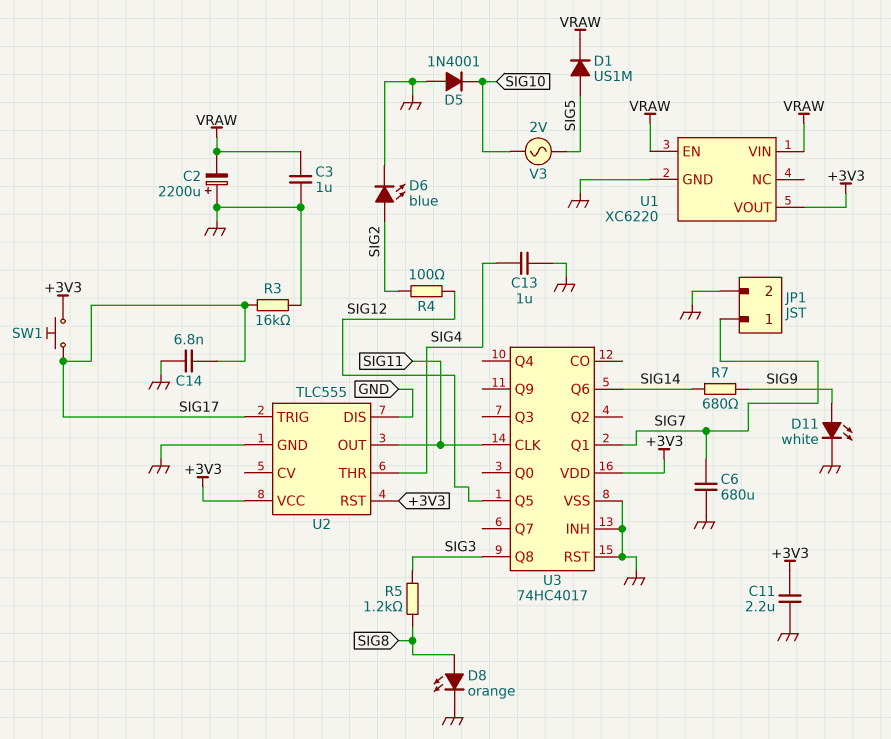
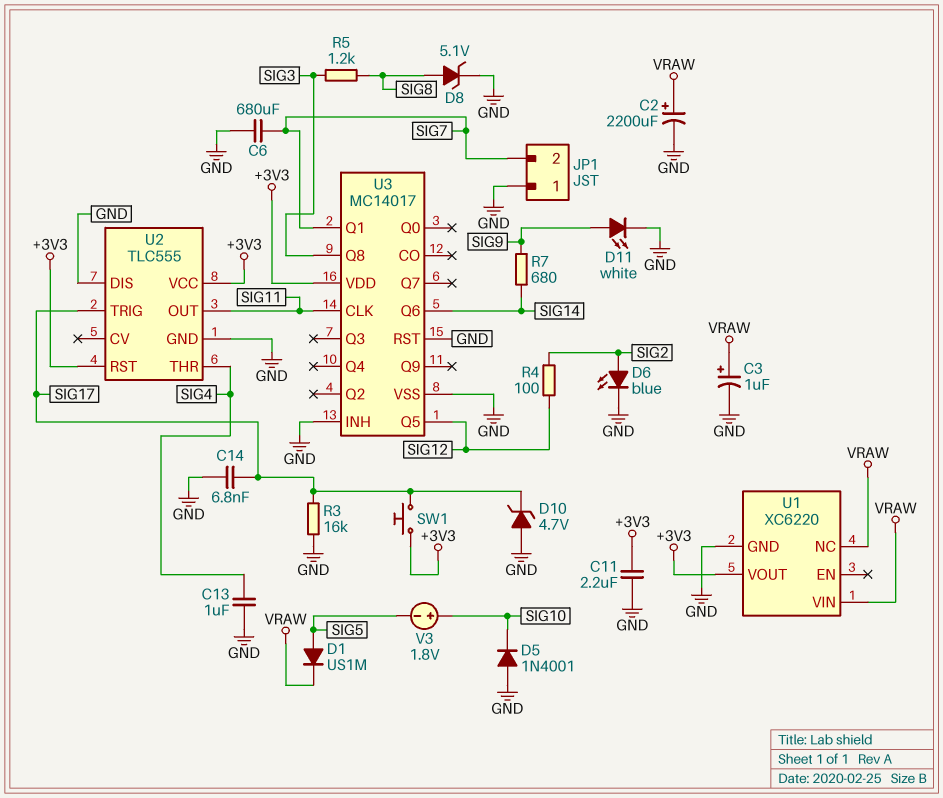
C2: 2200uF (plus GND, minus VRAW) -> 2200uF (plus VRAW, minus GND)
C3: 1uF (GND, VRAW) -> 1uF (plus VRAW, minus GND)
D8: LED orange (A SIG8, K GND) -> zener 5.1V (A SIG8, K GND)
D10: none -> zener 4.7V (A GND, K SIG17)
JP1 pin 1: SIG7 -> GND
JP1 pin 2: GND -> SIG7
U1 pin EN: VRAW -> none
U1 pin NC: none -> VRAW
U3: 74HC4017 -> MC14017
V3: AC 2V (SIG5, SIG10) -> 1.8V (plus SIG10, minus SIG5)

